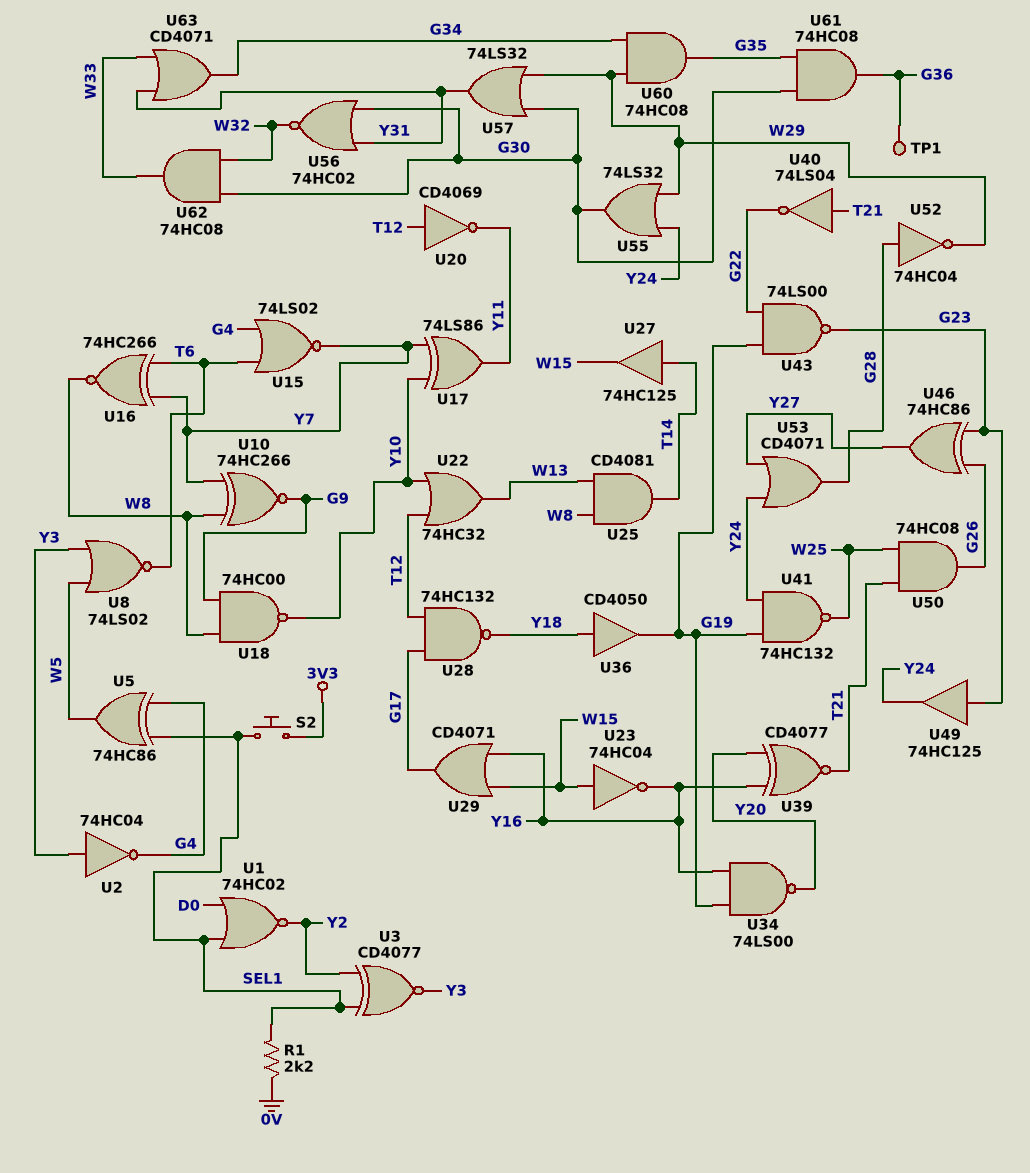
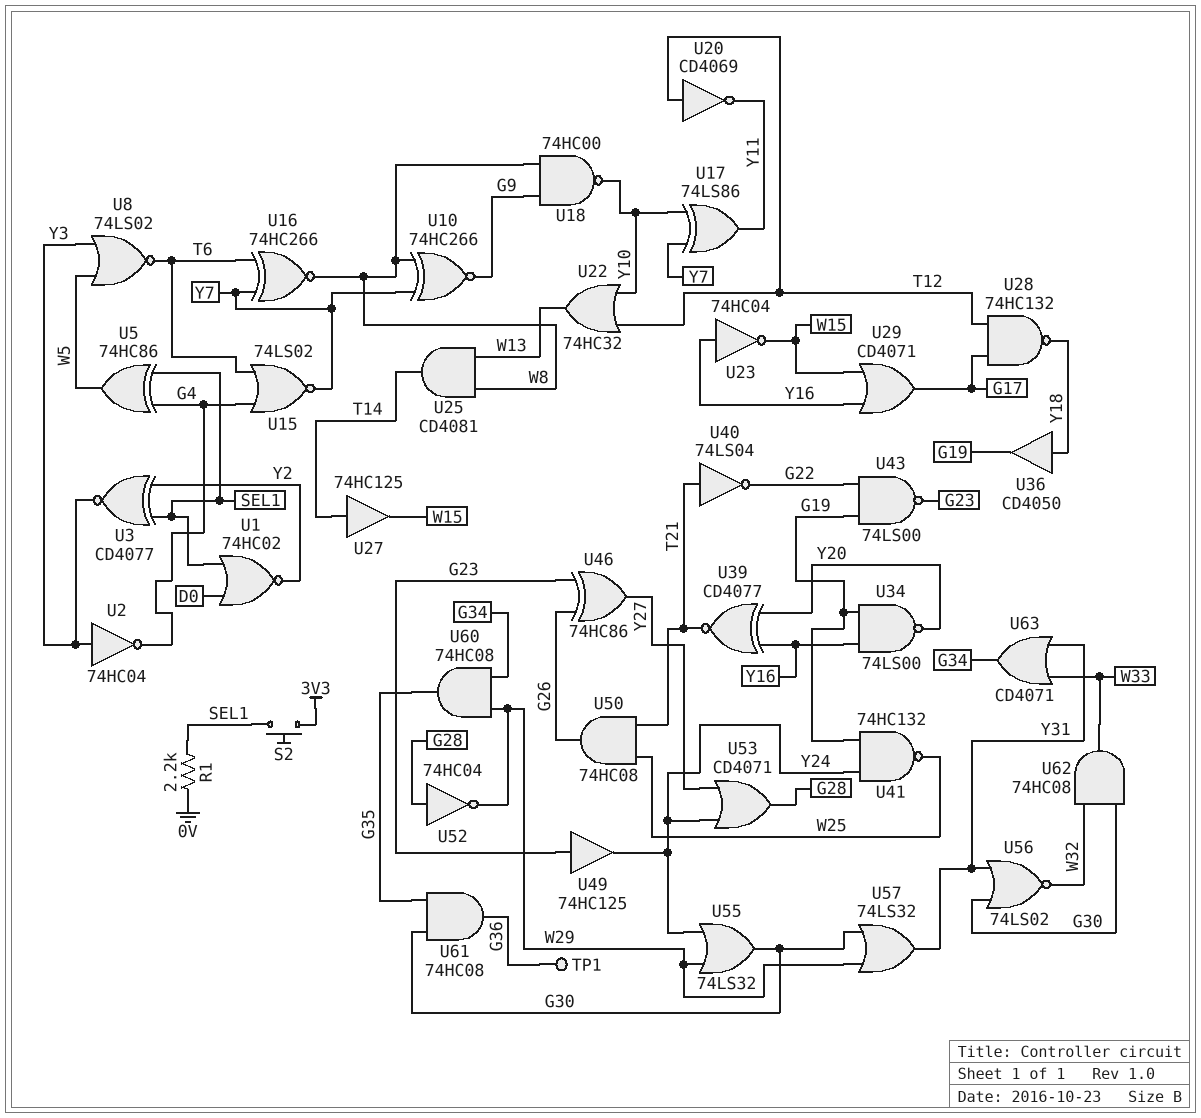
U23: NOT 74HC04 (in W15, out Y16) -> NOT 74HC04 (in Y16, out W15)
U56: NOR 74HC02 (in G30, in Y31, out W32) -> NOR 74LS02 (in G30, in Y31, out W32)

